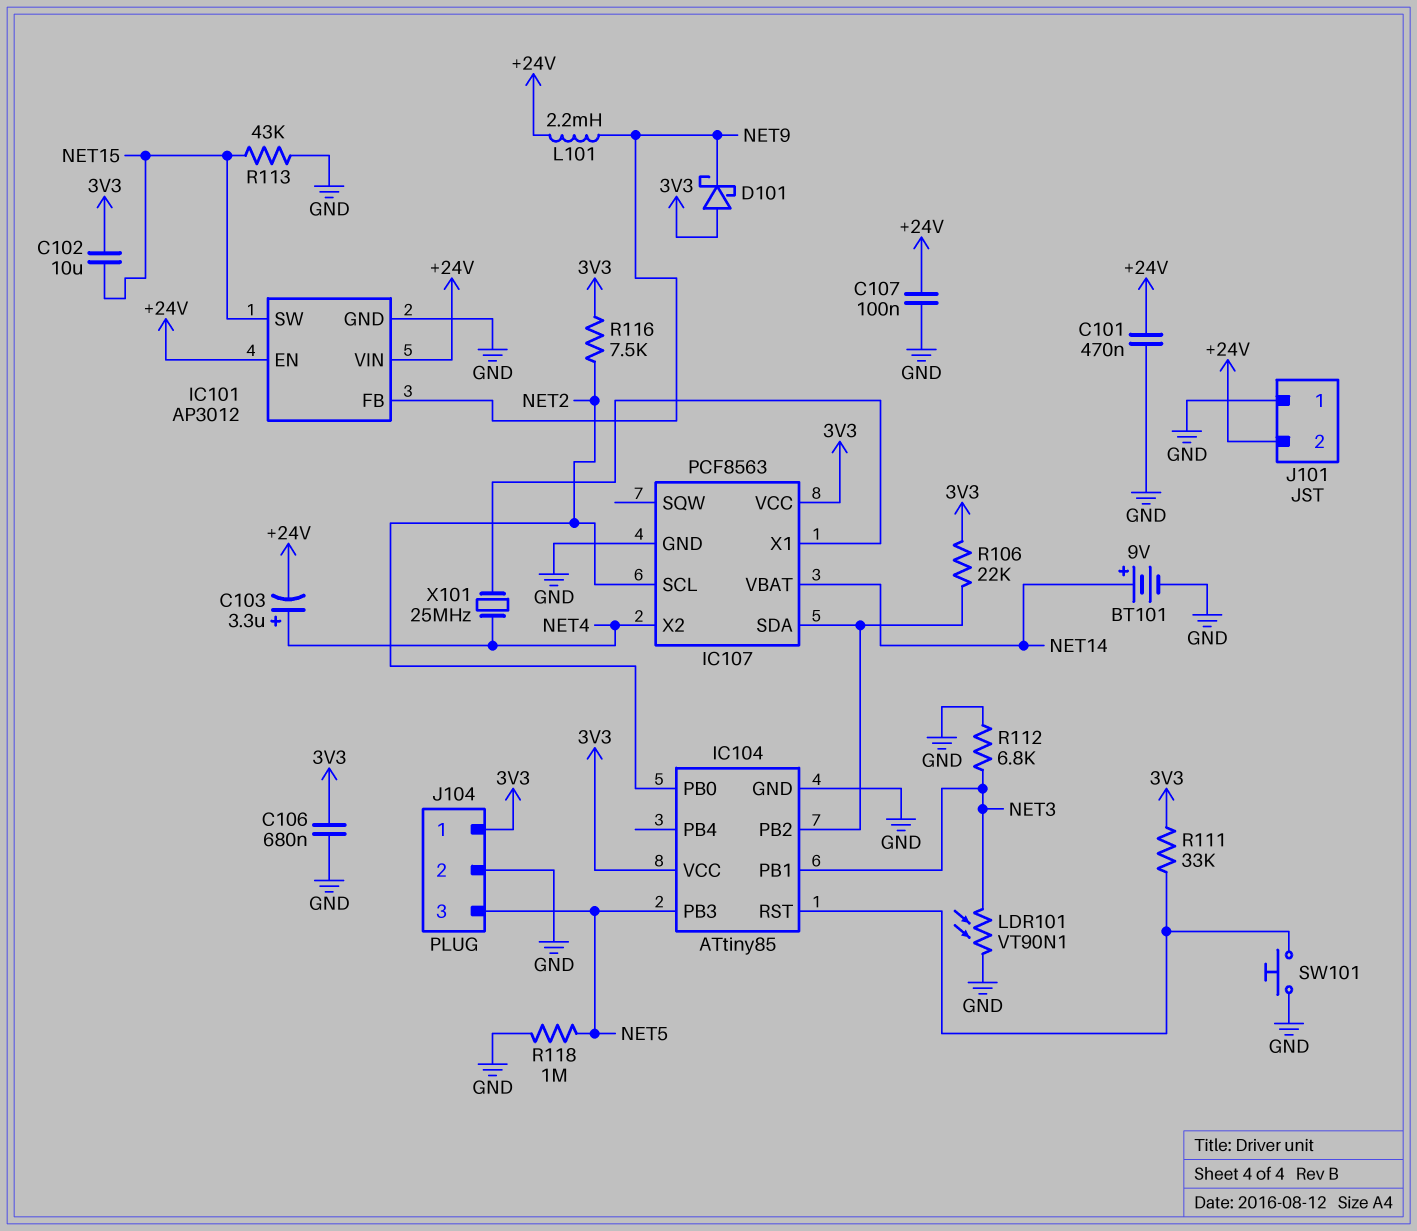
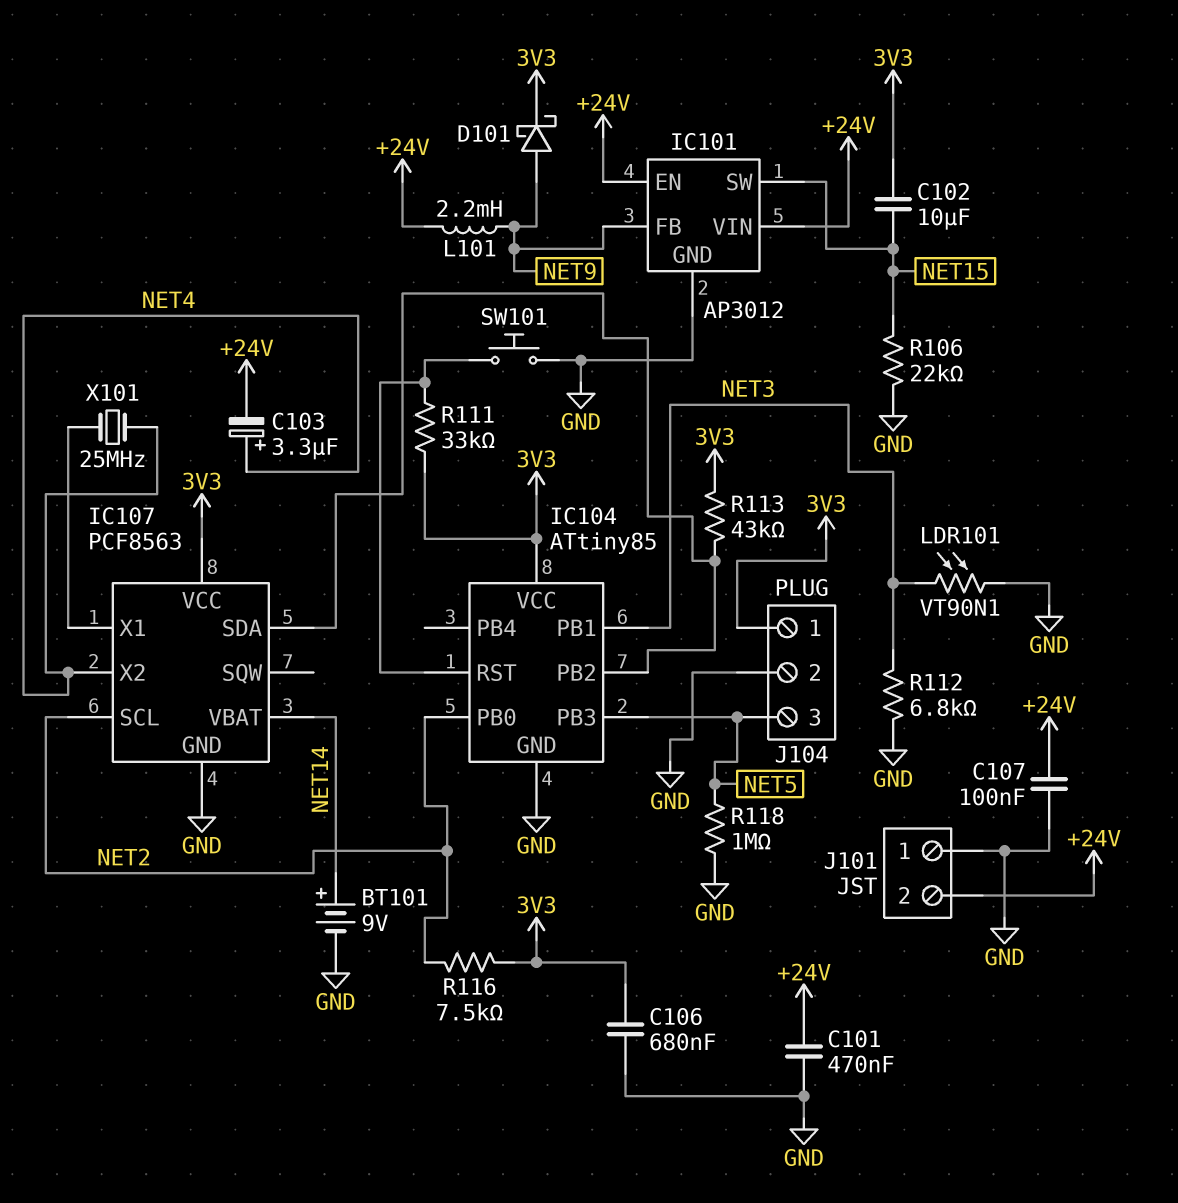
D101: schottky (A 3V3, K NET9) -> schottky (A NET9, K 3V3)
R106: 22k (3V3, IC104/PB2) -> 22k (GND, NET15)
R113: 43k (GND, NET15) -> 43k (3V3, IC104/PB2)

